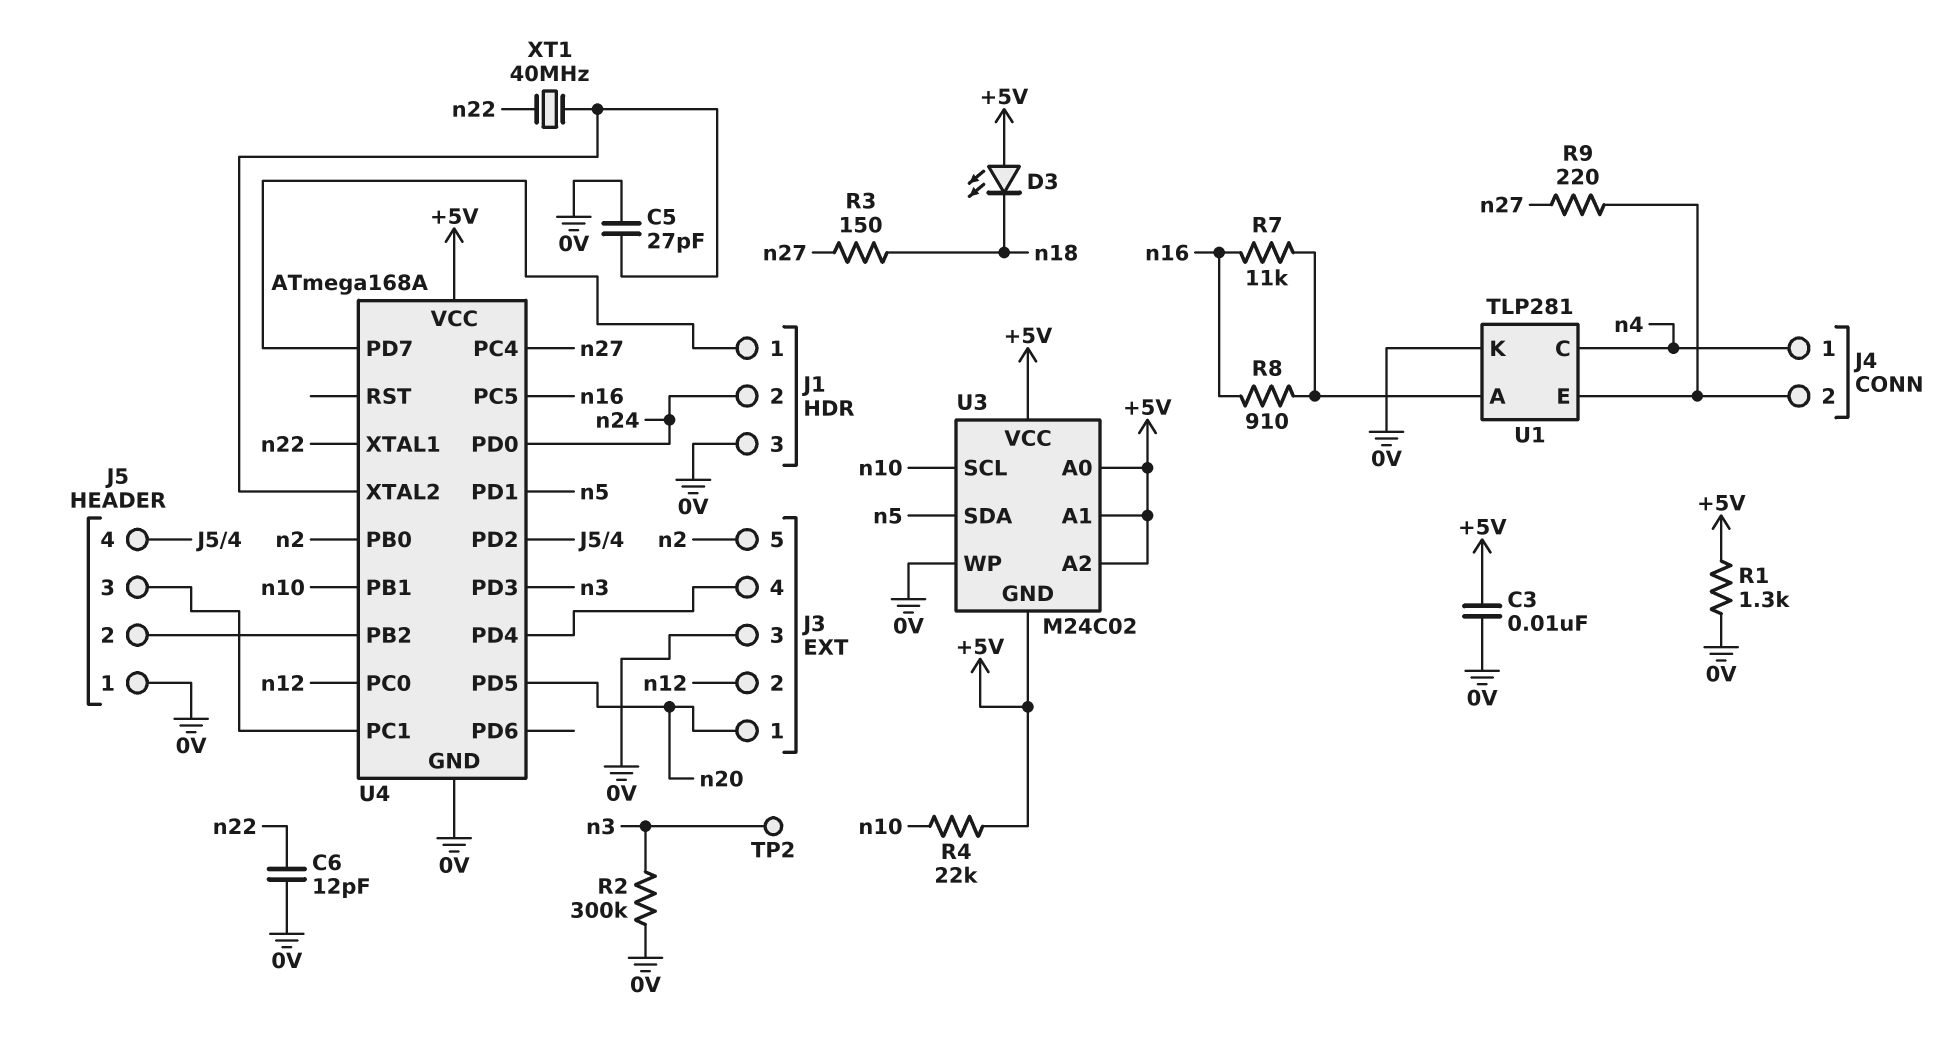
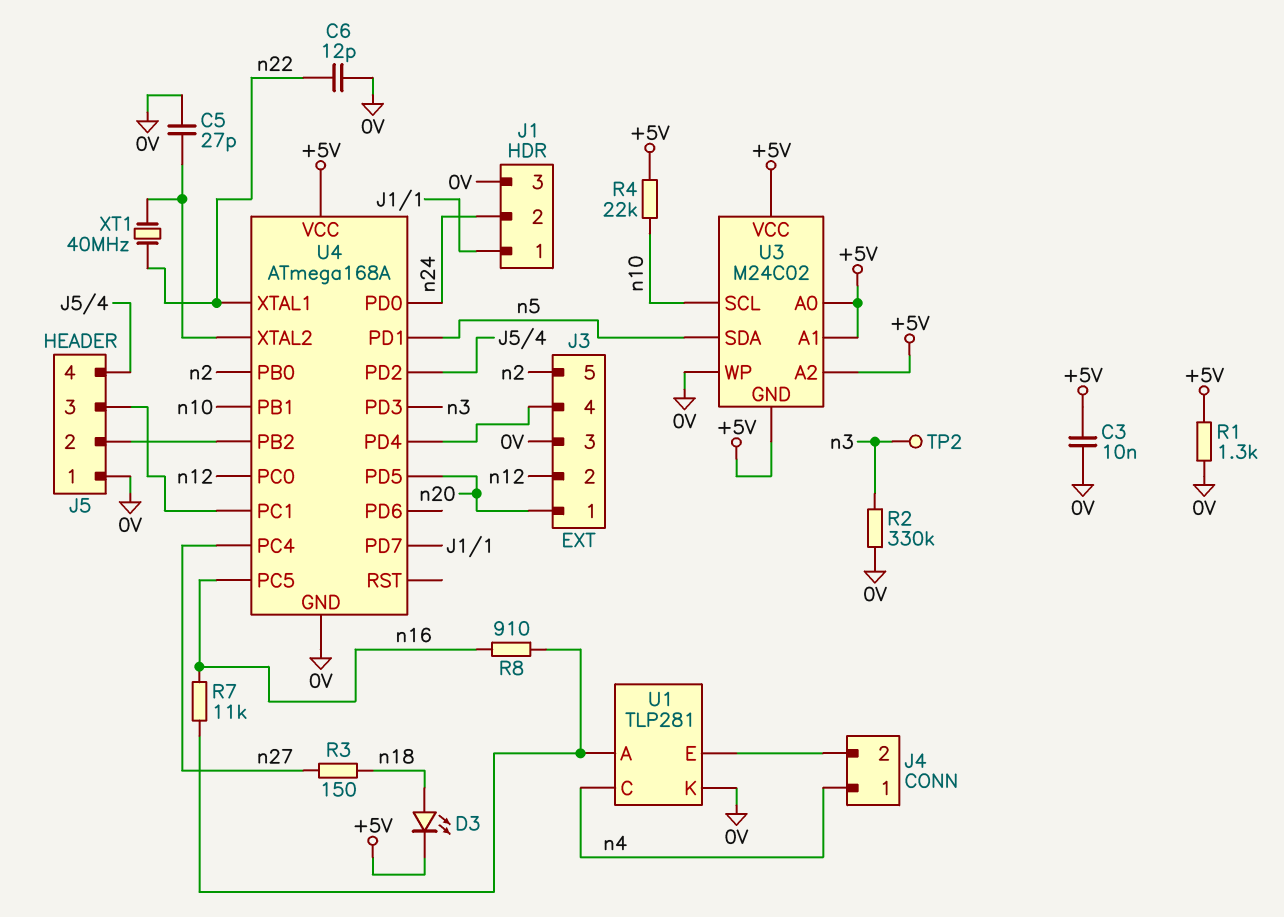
D3: LED (A +5V, K n18) -> LED (A n18, K +5V)
R2: 300k (0V, n3) -> 330k (0V, n3)
R9: 220 (J4/2, n27) -> none

